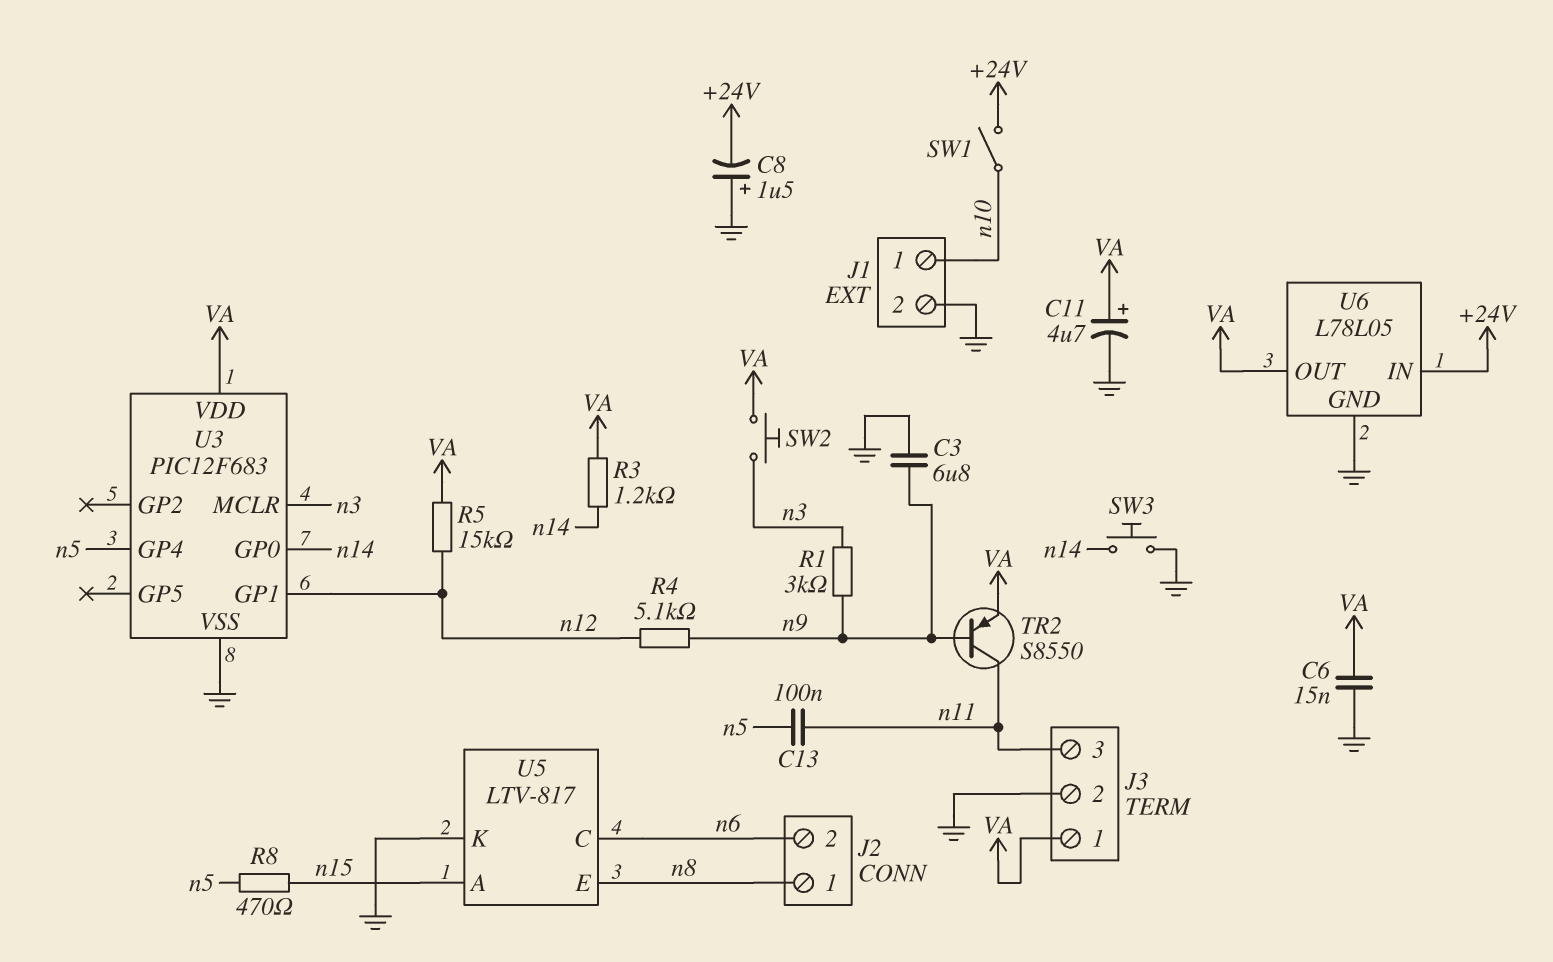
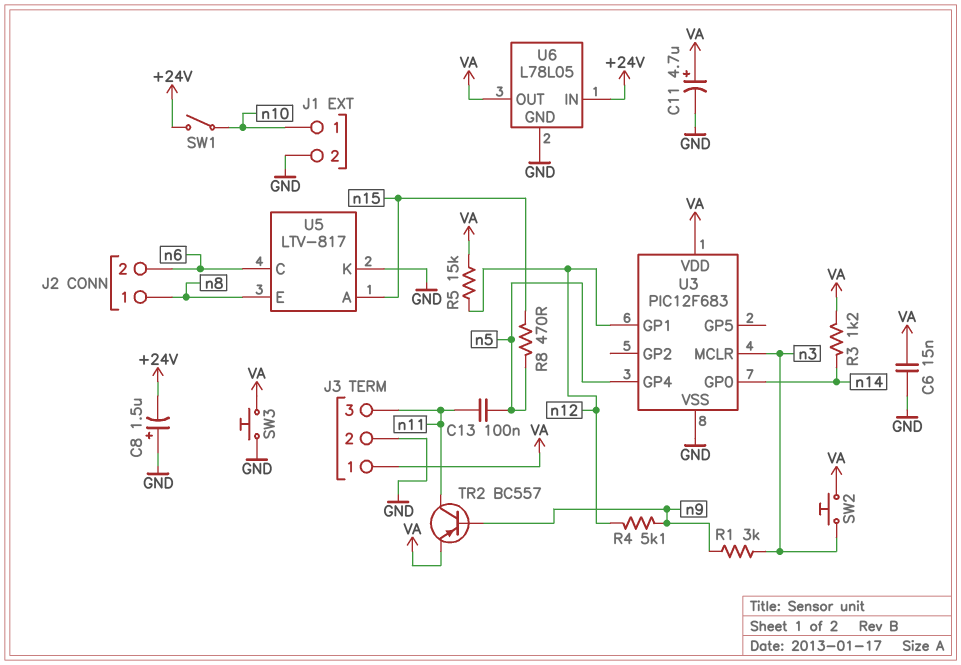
C3: 6.8uF (GND, n9) -> none
SW3: button (GND, n14) -> button (GND, VA)
TR2: PNP S8550 (B n9, C n11, E VA) -> PNP BC557 (B n9, C n11, E VA)

